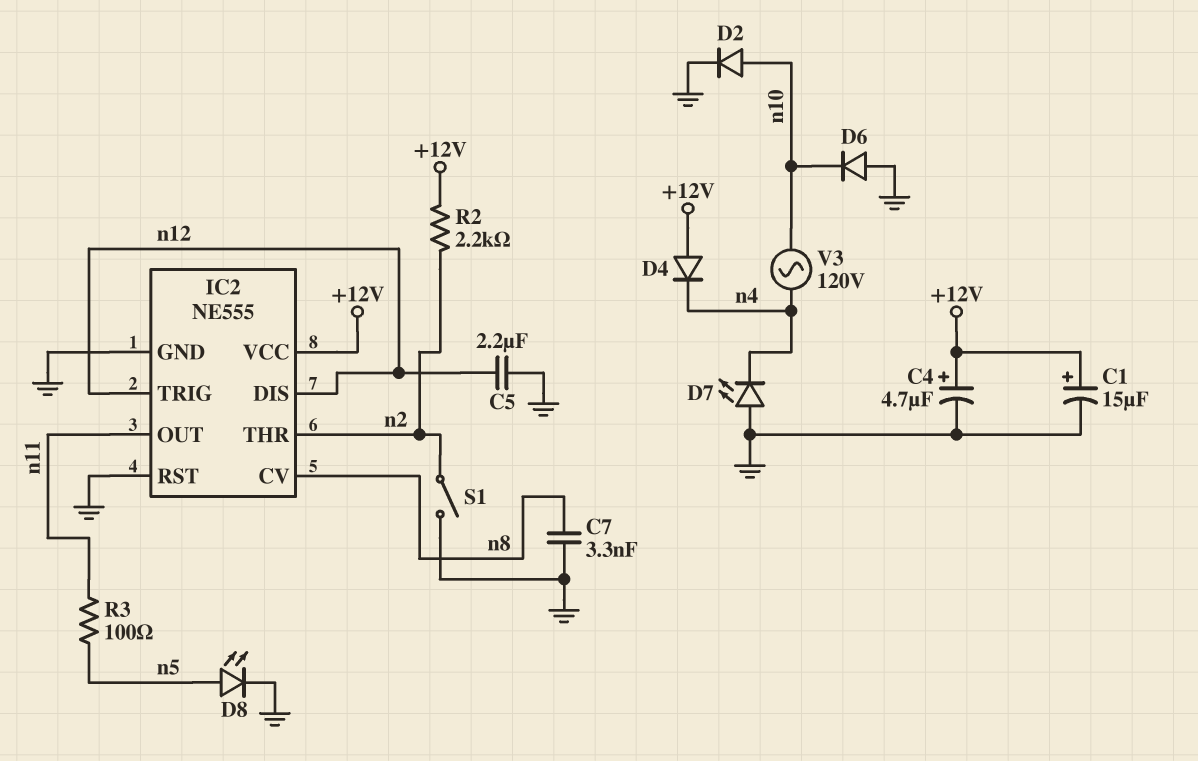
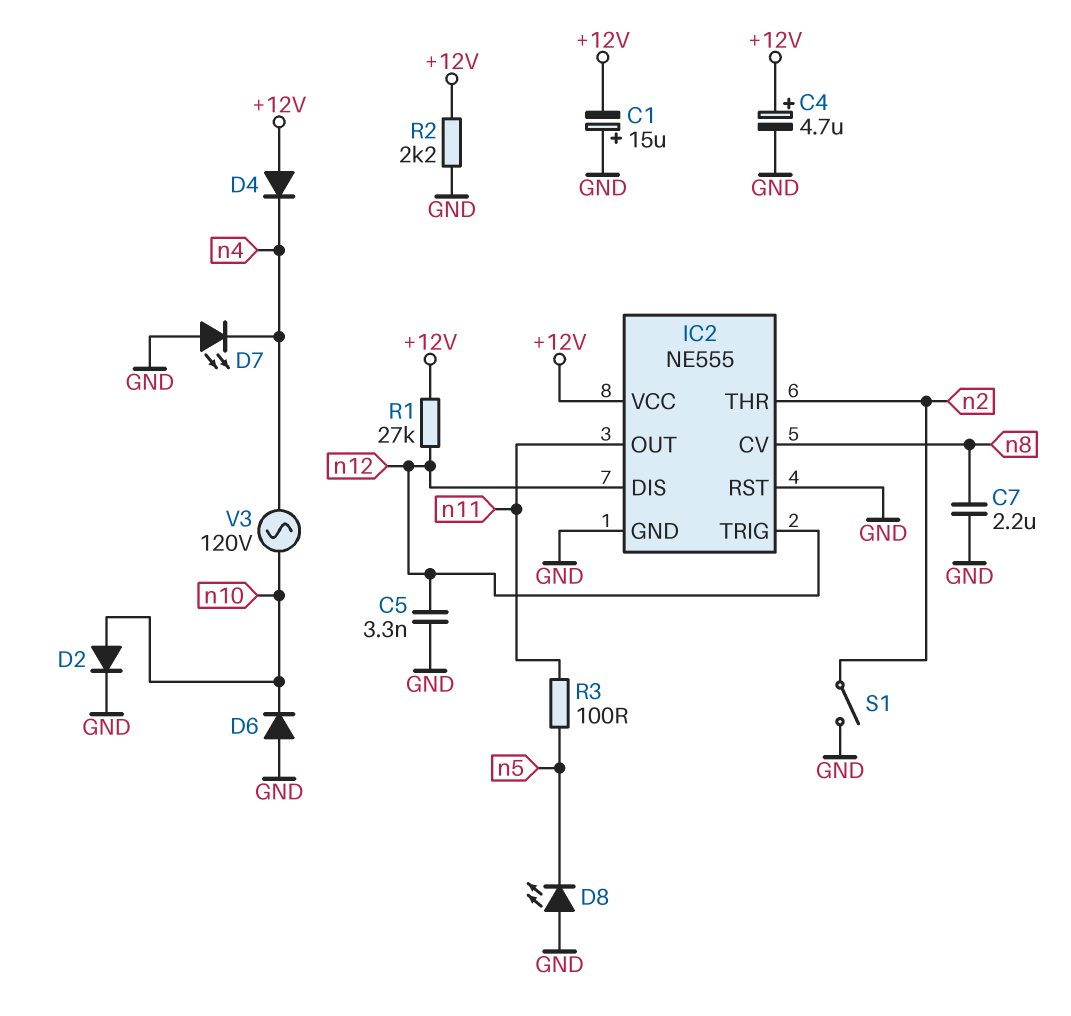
C1: 15uF (plus +12V, minus GND) -> 15uF (plus GND, minus +12V)
C5: 2.2uF (GND, n12) -> 3.3nF (GND, n12)
C7: 3.3nF (GND, n8) -> 2.2uF (GND, n8)
D8: LED (A n5, K GND) -> LED (A GND, K n5)
R1: none -> 27k (+12V, n12)
R2: 2.2k (+12V, n2) -> 2.2k (+12V, GND)

